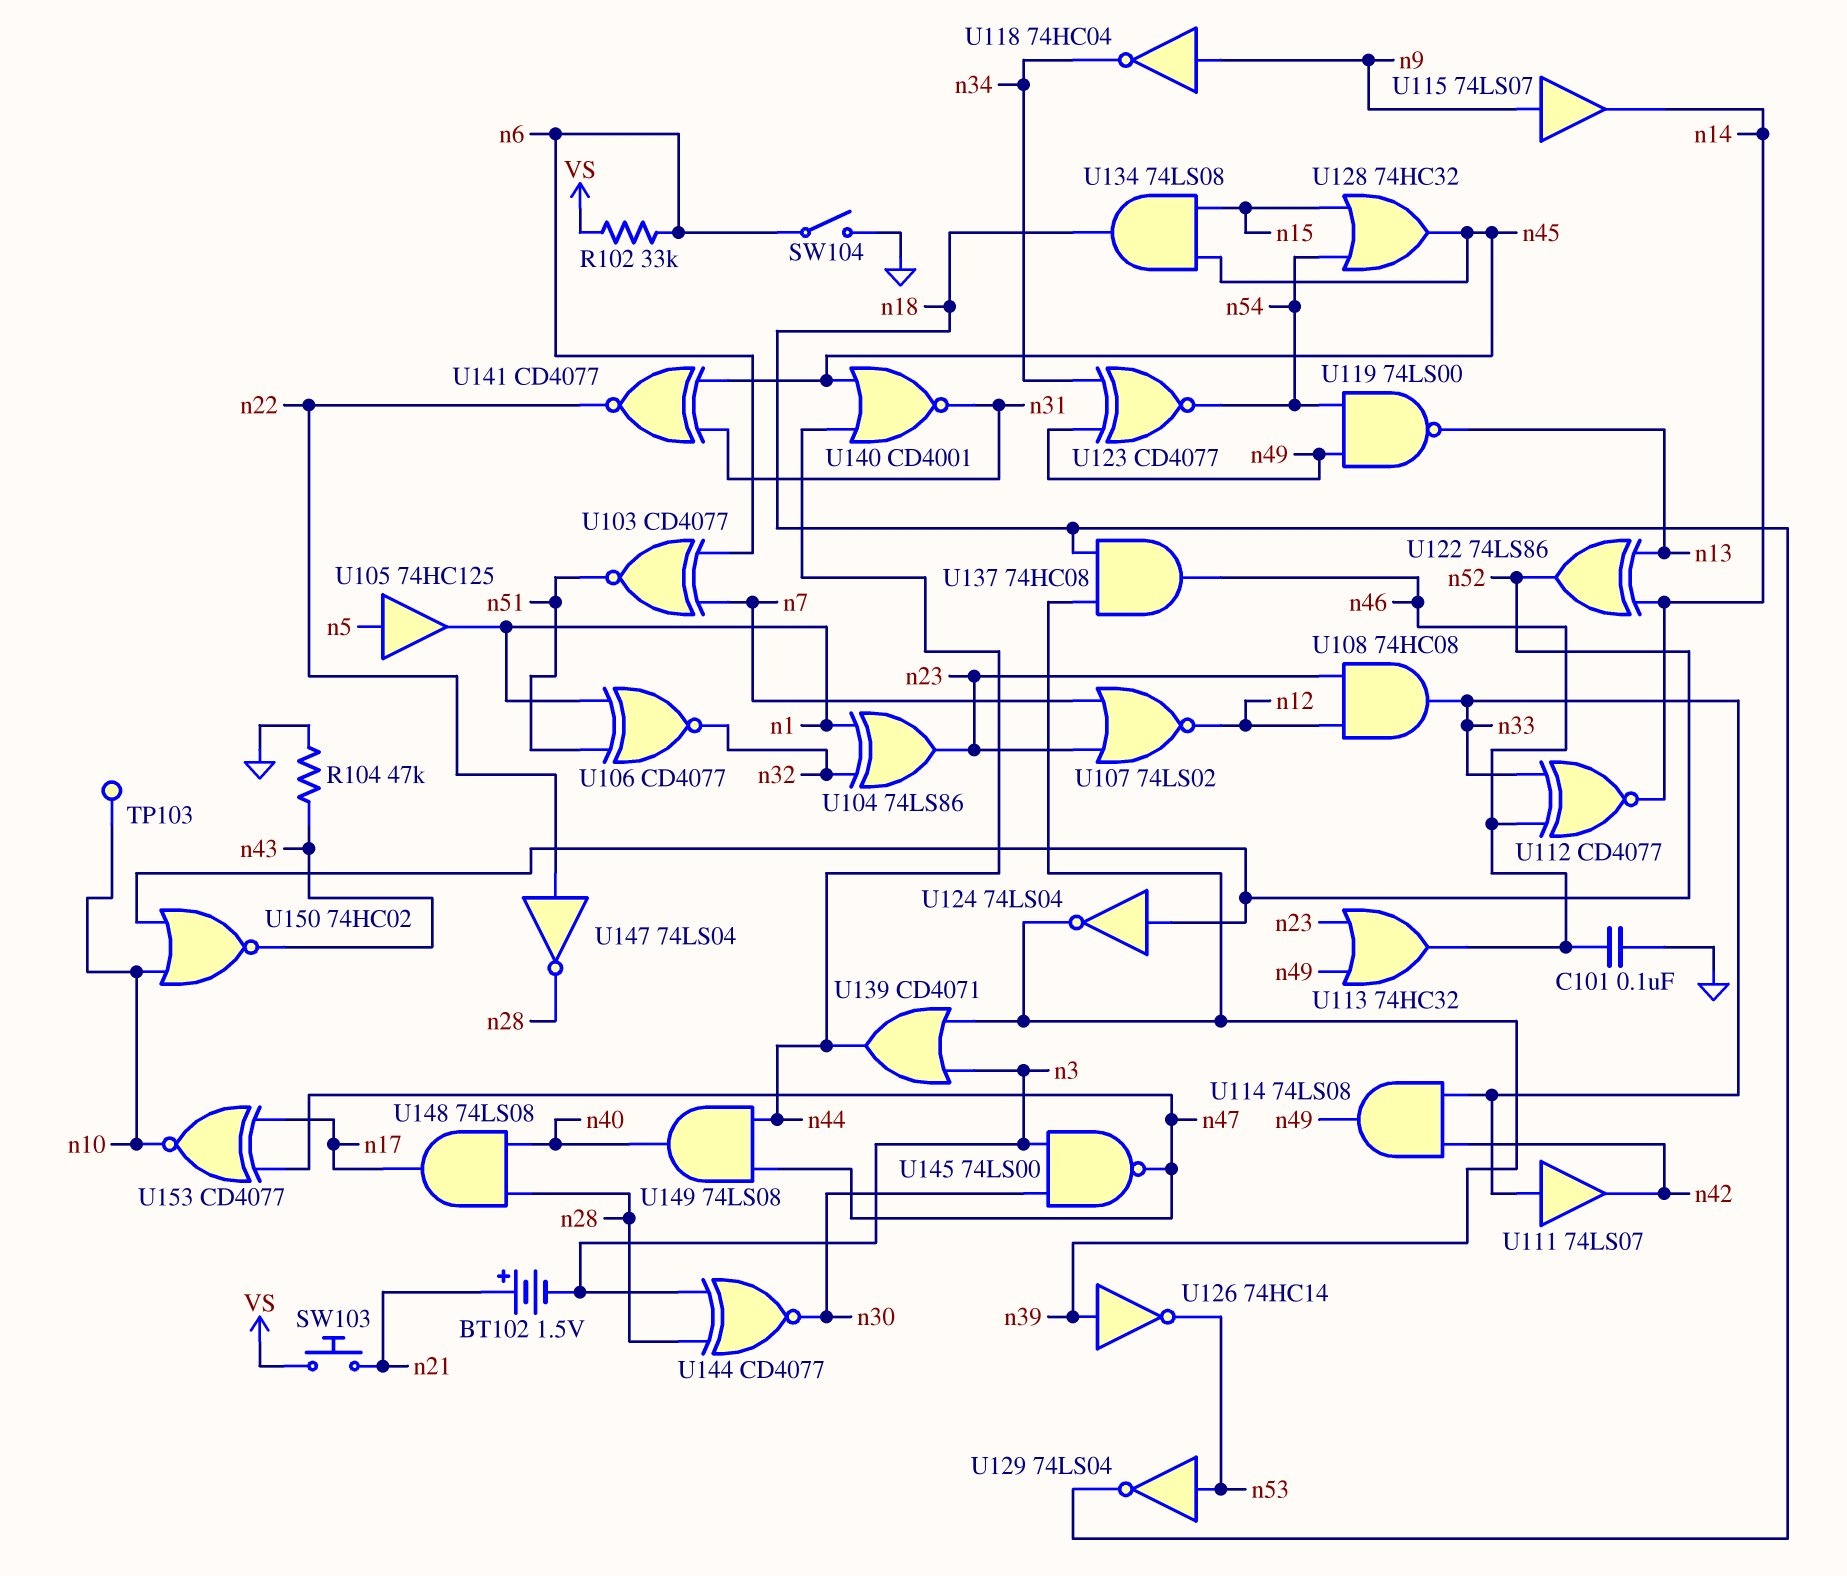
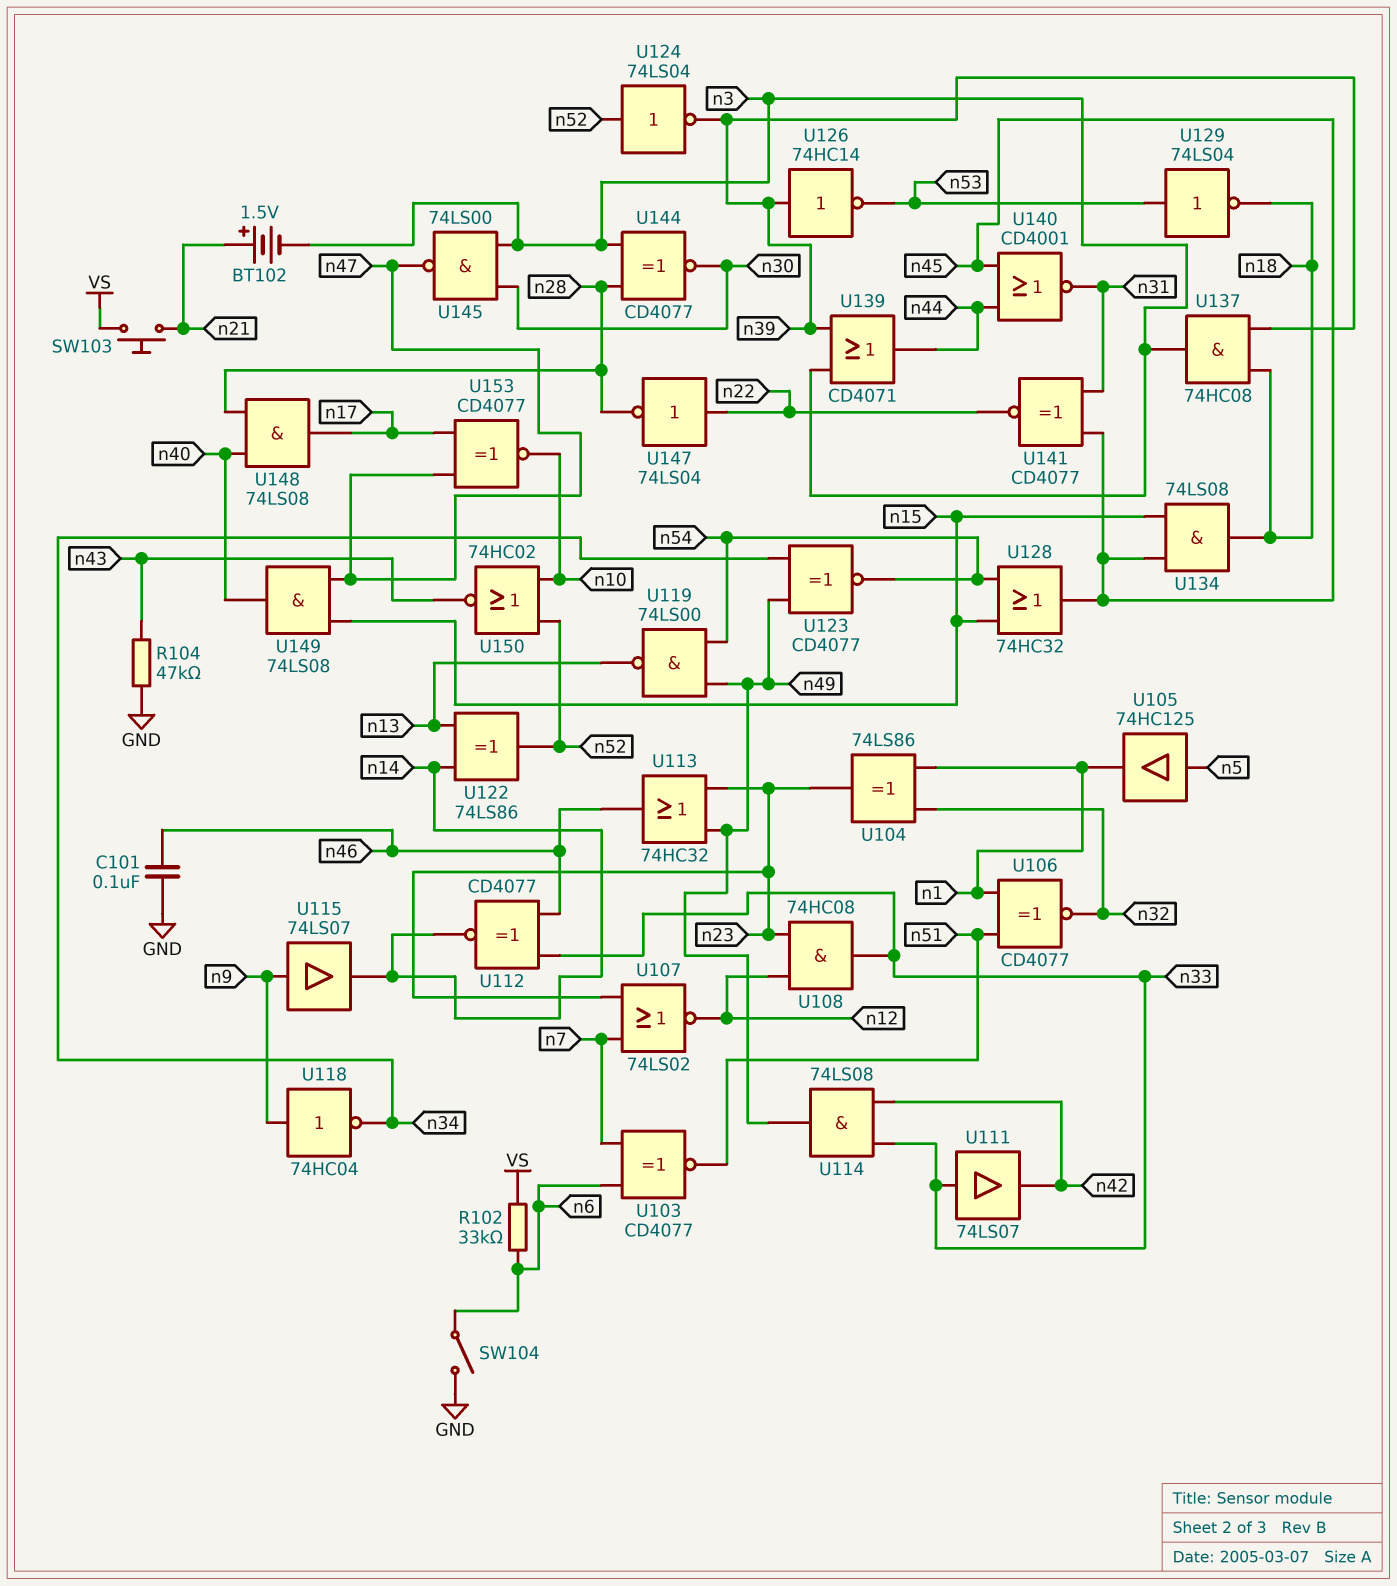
TP103: test point (n10) -> none
U137: AND 74HC08 (in n18, in n39, out n46) -> AND 74HC08 (in n18, in n39, out n3)
U149: AND 74LS08 (in n44, in n47, out n40) -> AND 74LS08 (in n15, in n47, out n40)

